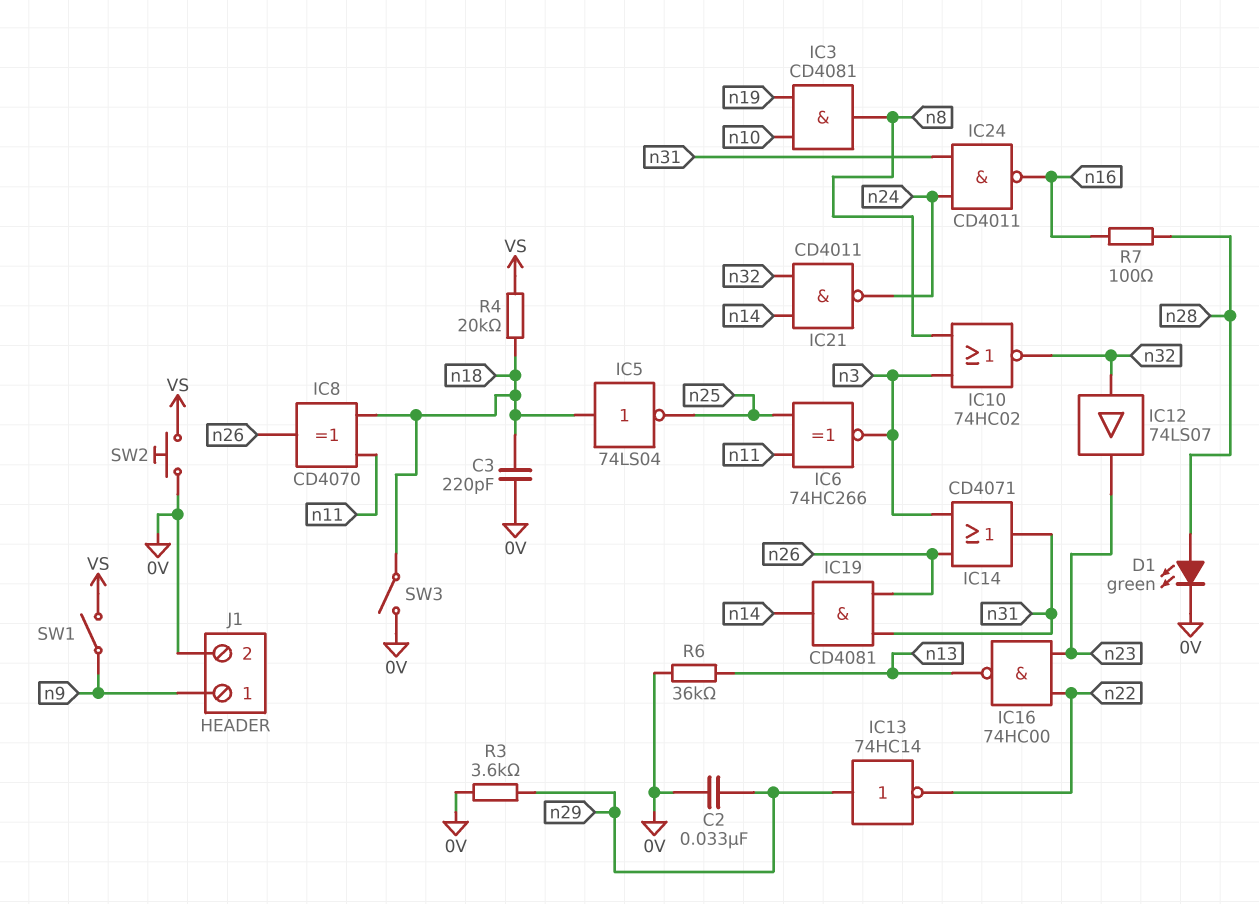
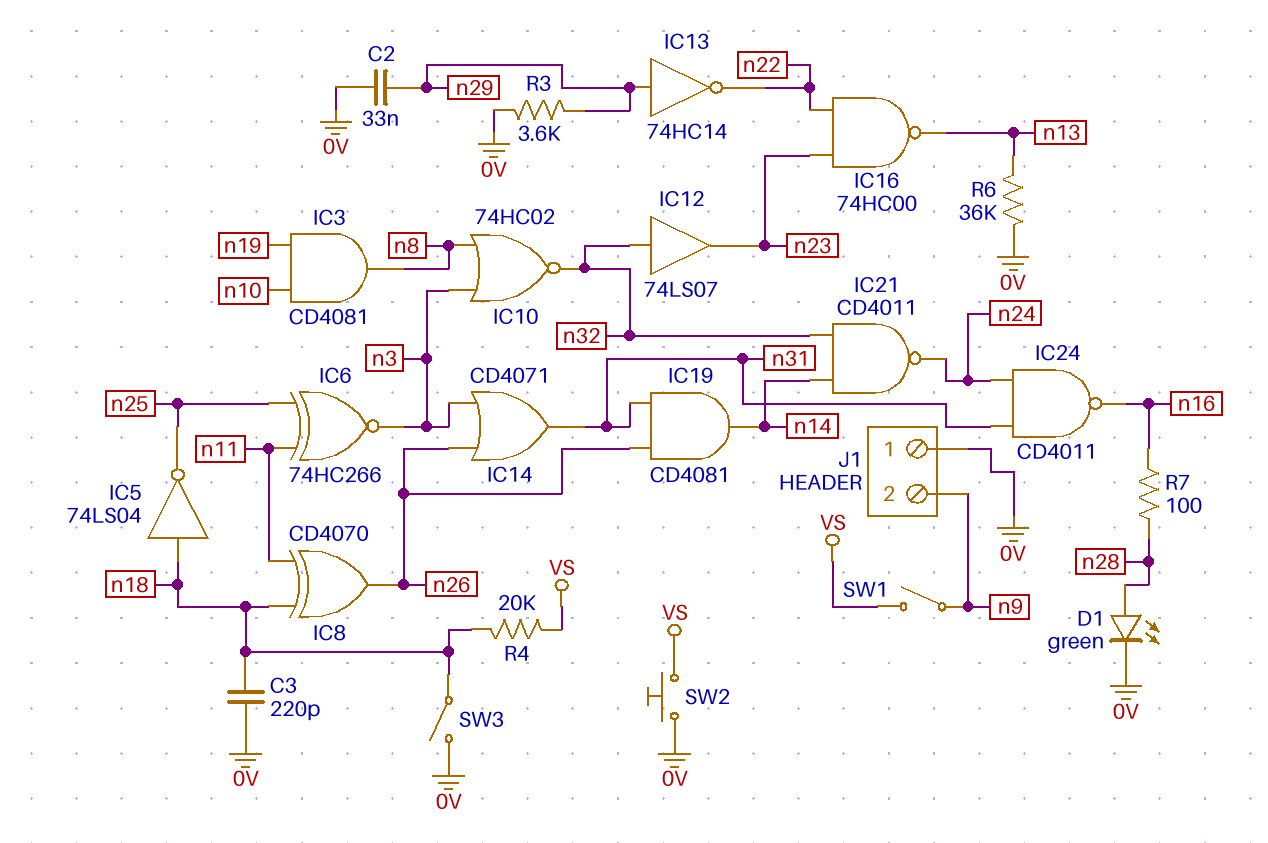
J1 pin 1: n9 -> 0V
J1 pin 2: 0V -> n9

